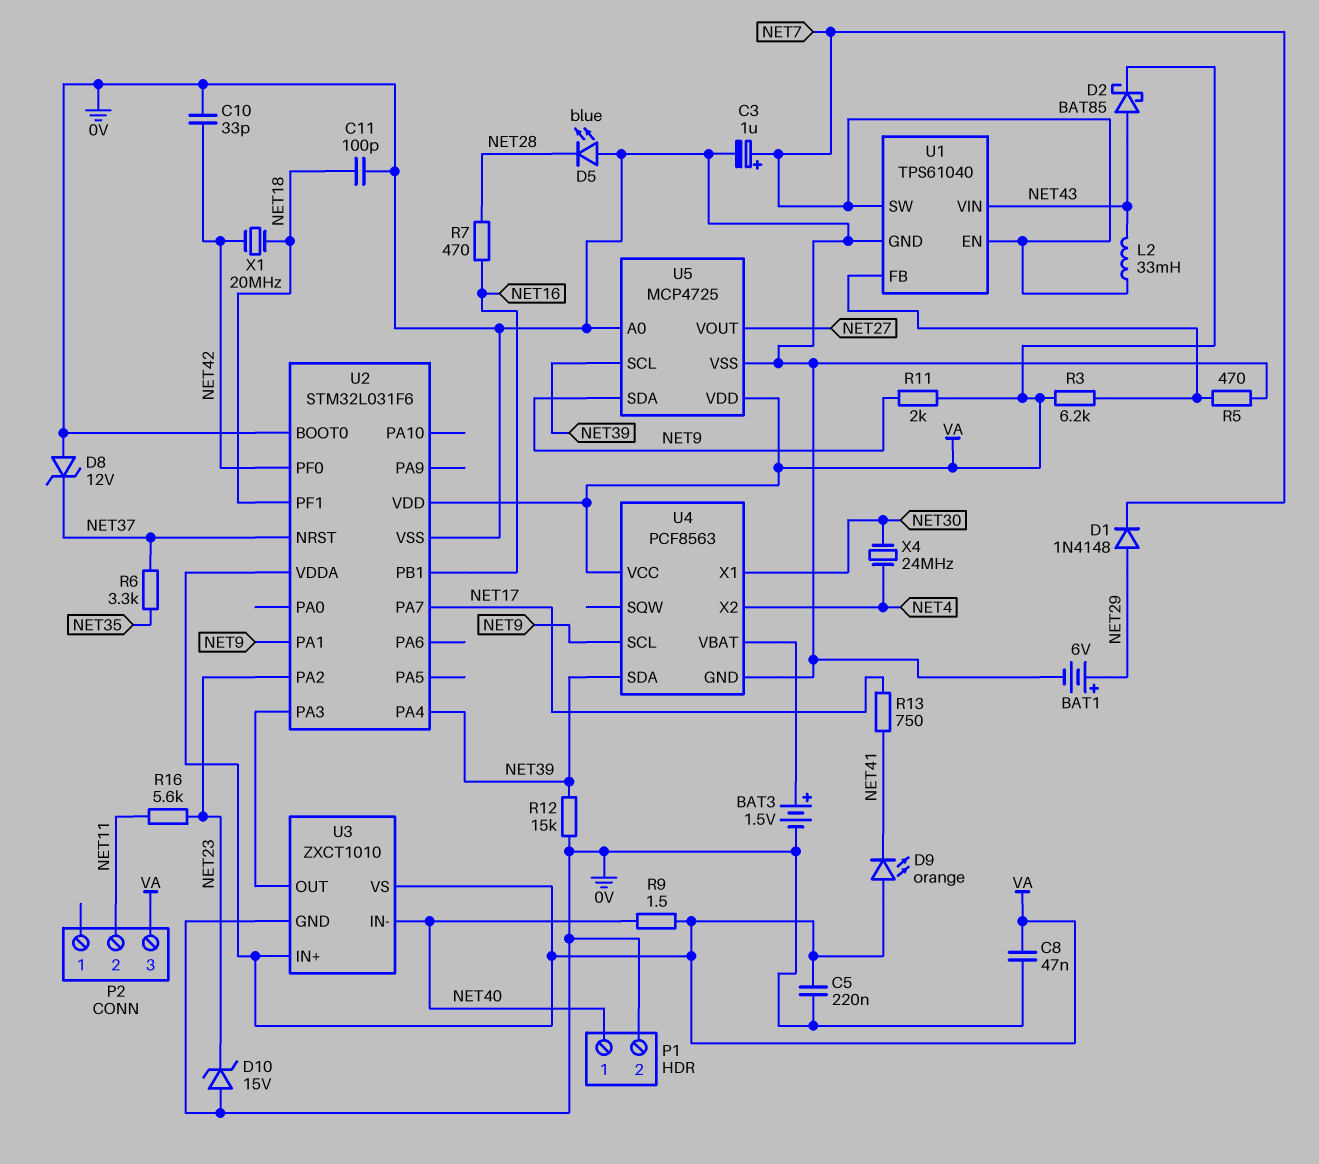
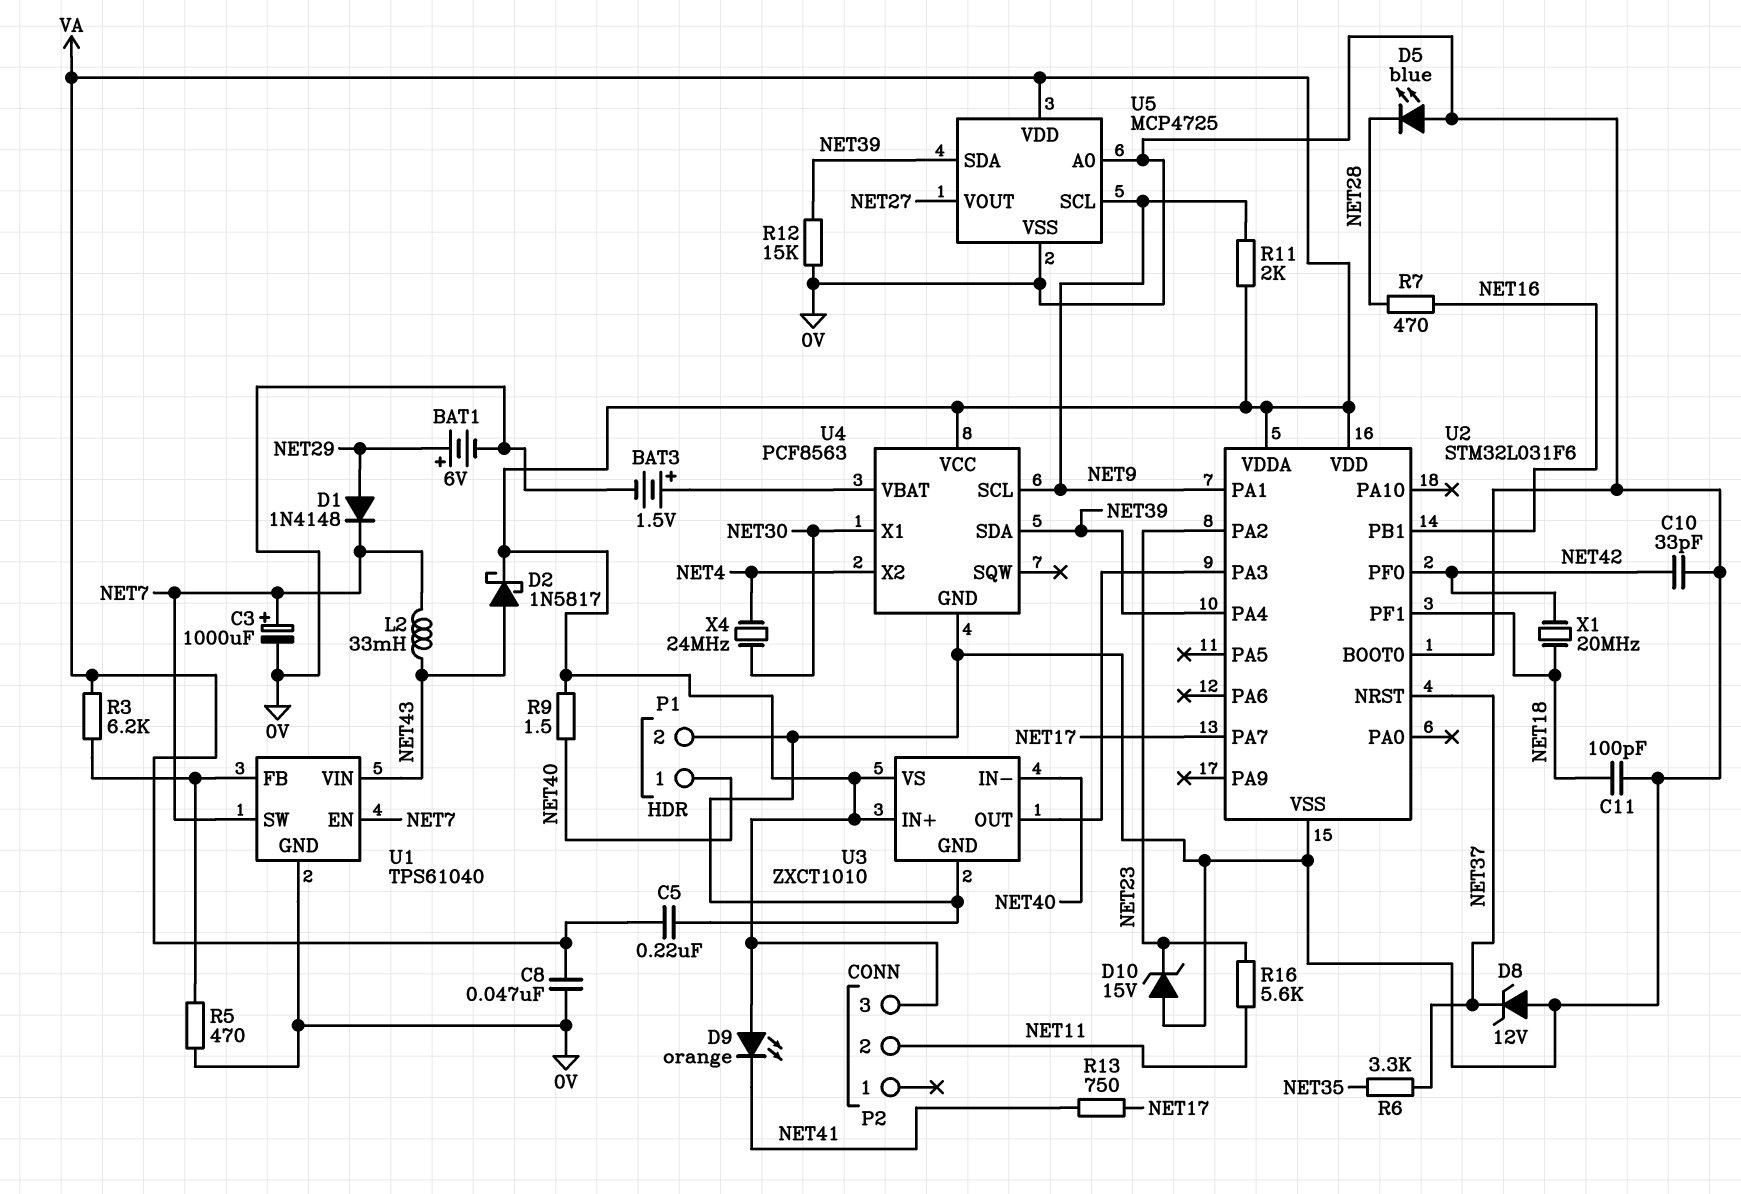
C3: 1uF (plus NET7, minus 0V) -> 1000uF (plus NET7, minus 0V)
D2: schottky BAT85 (A NET43, K VA) -> schottky 1N5817 (A NET43, K VA)
U5 pin SCL: NET39 -> NET9
U5 pin SDA: NET9 -> NET39

